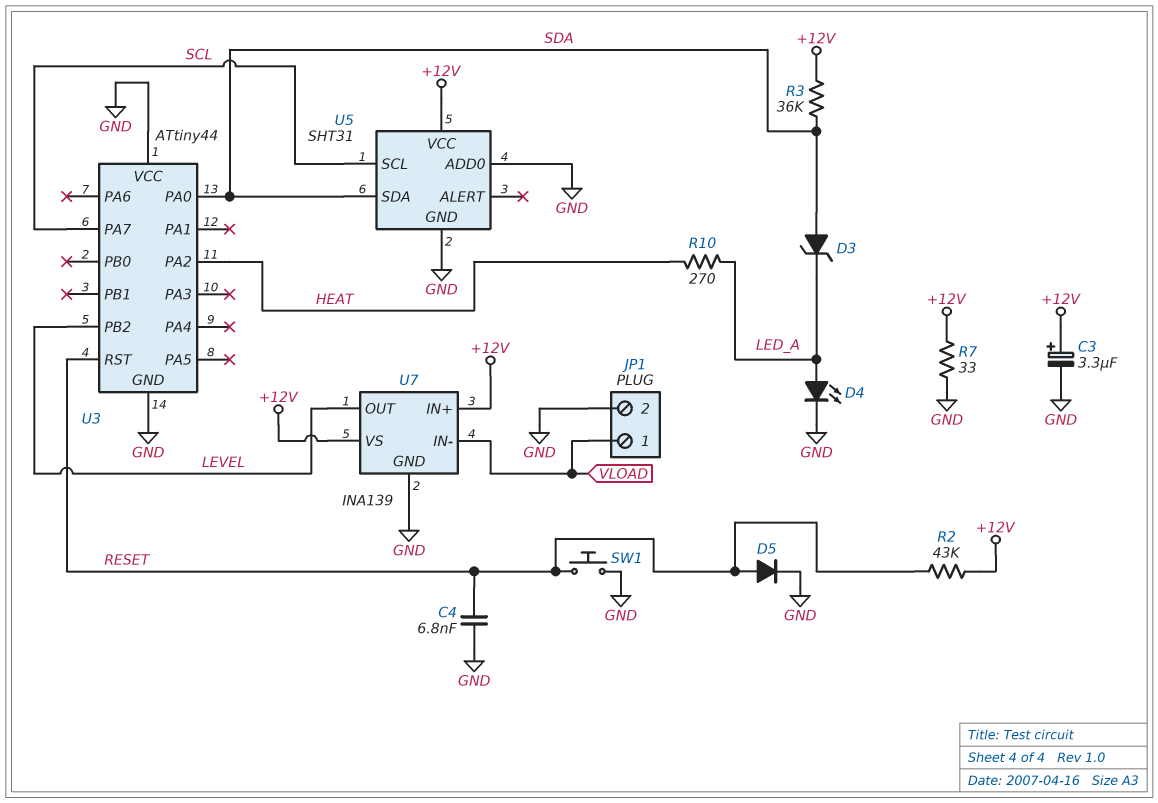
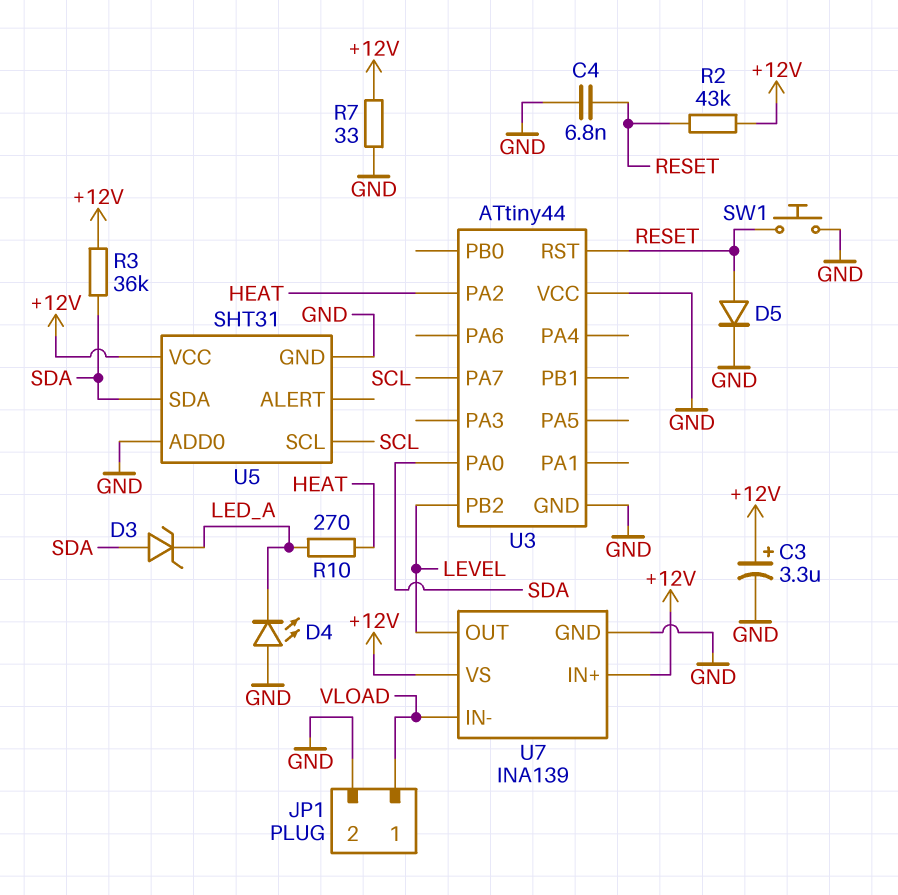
D4: LED (A LED_A, K GND) -> LED (A GND, K LED_A)

